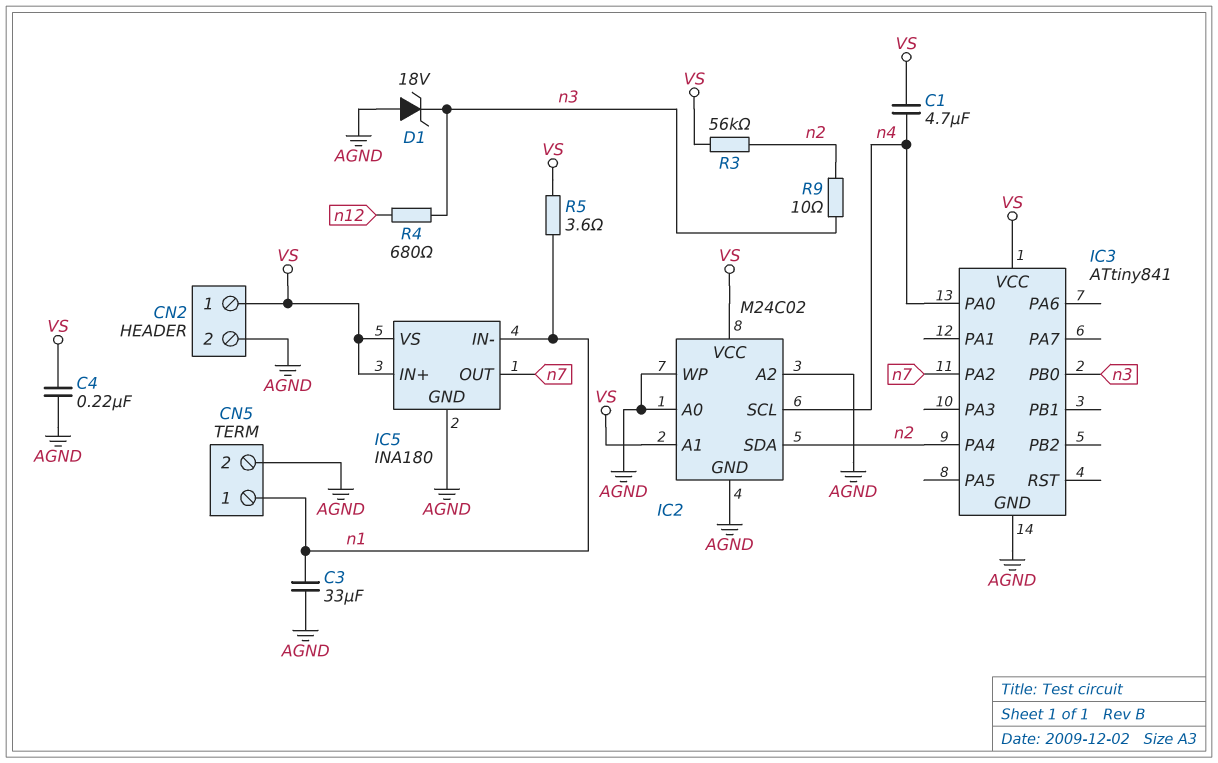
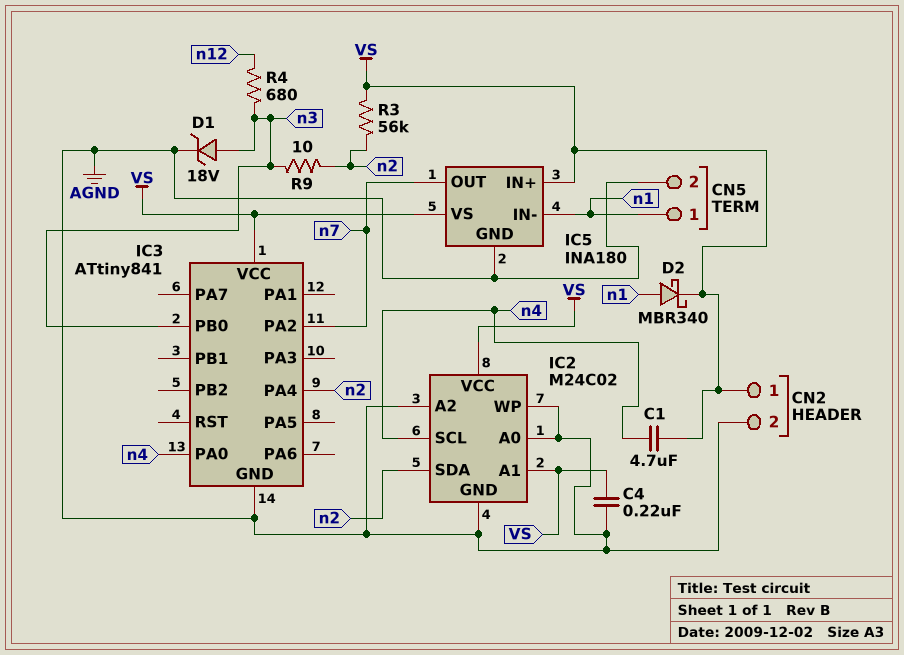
C3: 33uF (AGND, n1) -> none
D1: zener 18V (A AGND, K n3) -> zener 18V (A n3, K AGND)
D2: none -> schottky MBR340 (A n1, K VS)
R5: 3.6 (VS, n1) -> none

